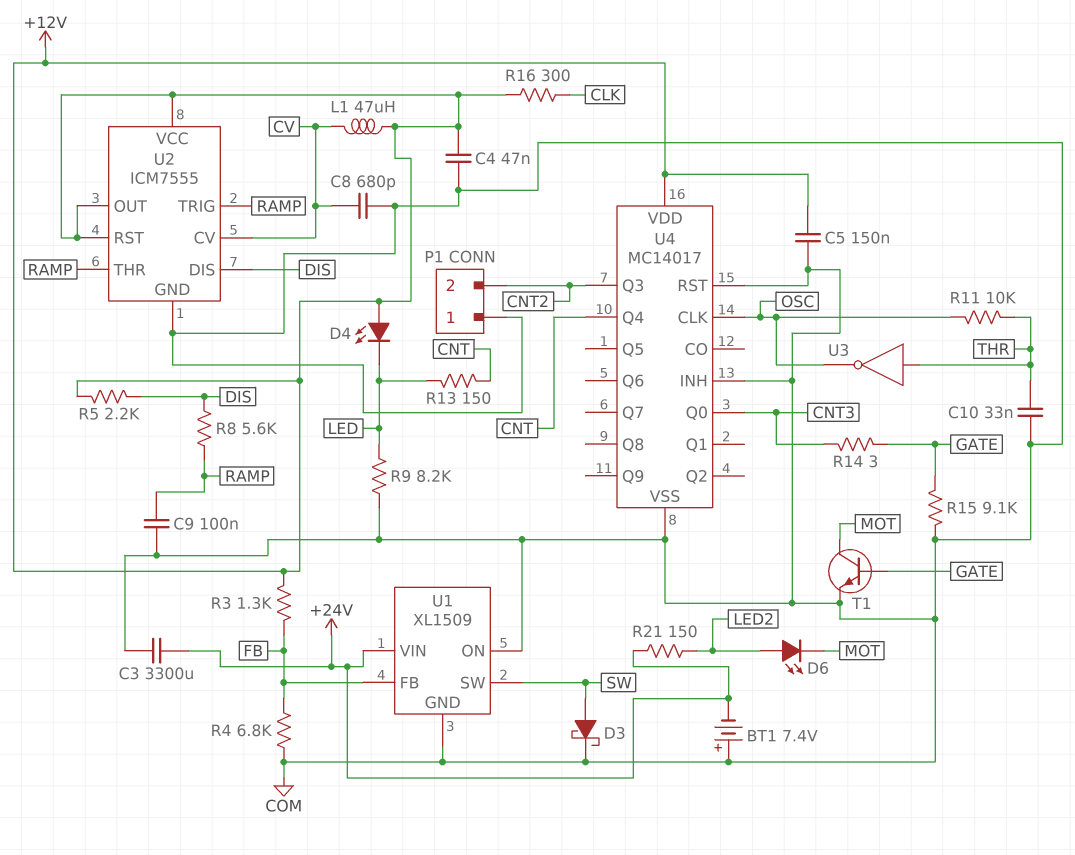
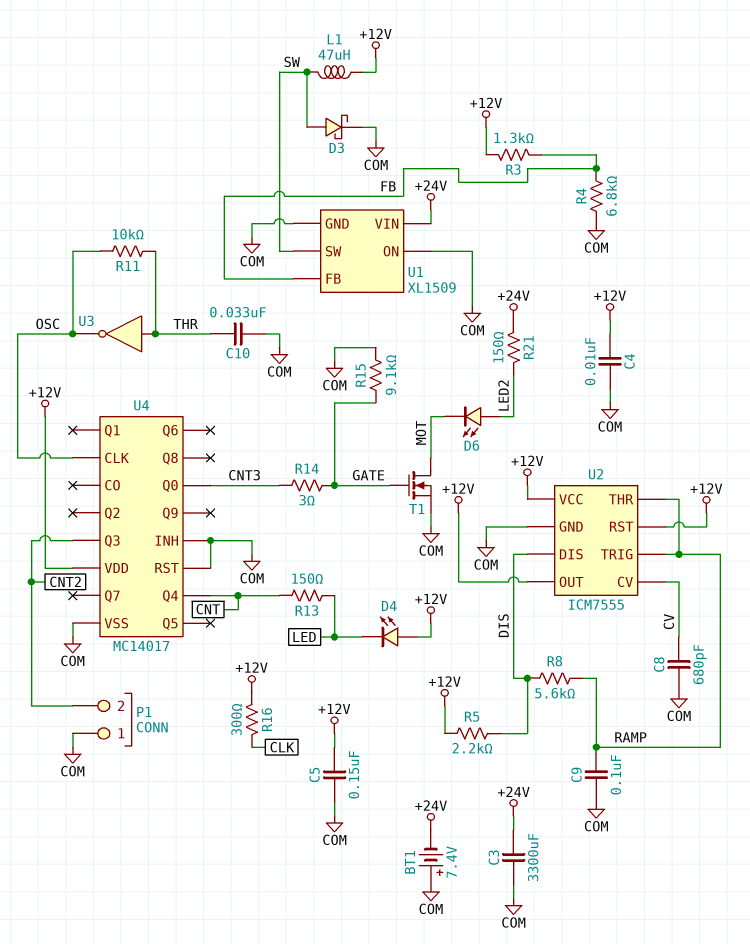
C4: 47nF (+12V, COM) -> 10nF (+12V, COM)
L1: 47uH (+12V, CV) -> 47uH (+12V, SW)
R9: 8.2k (COM, LED) -> none
T1: NPN (B GATE, C MOT, E COM) -> NMOS (G GATE, D MOT, S COM)

